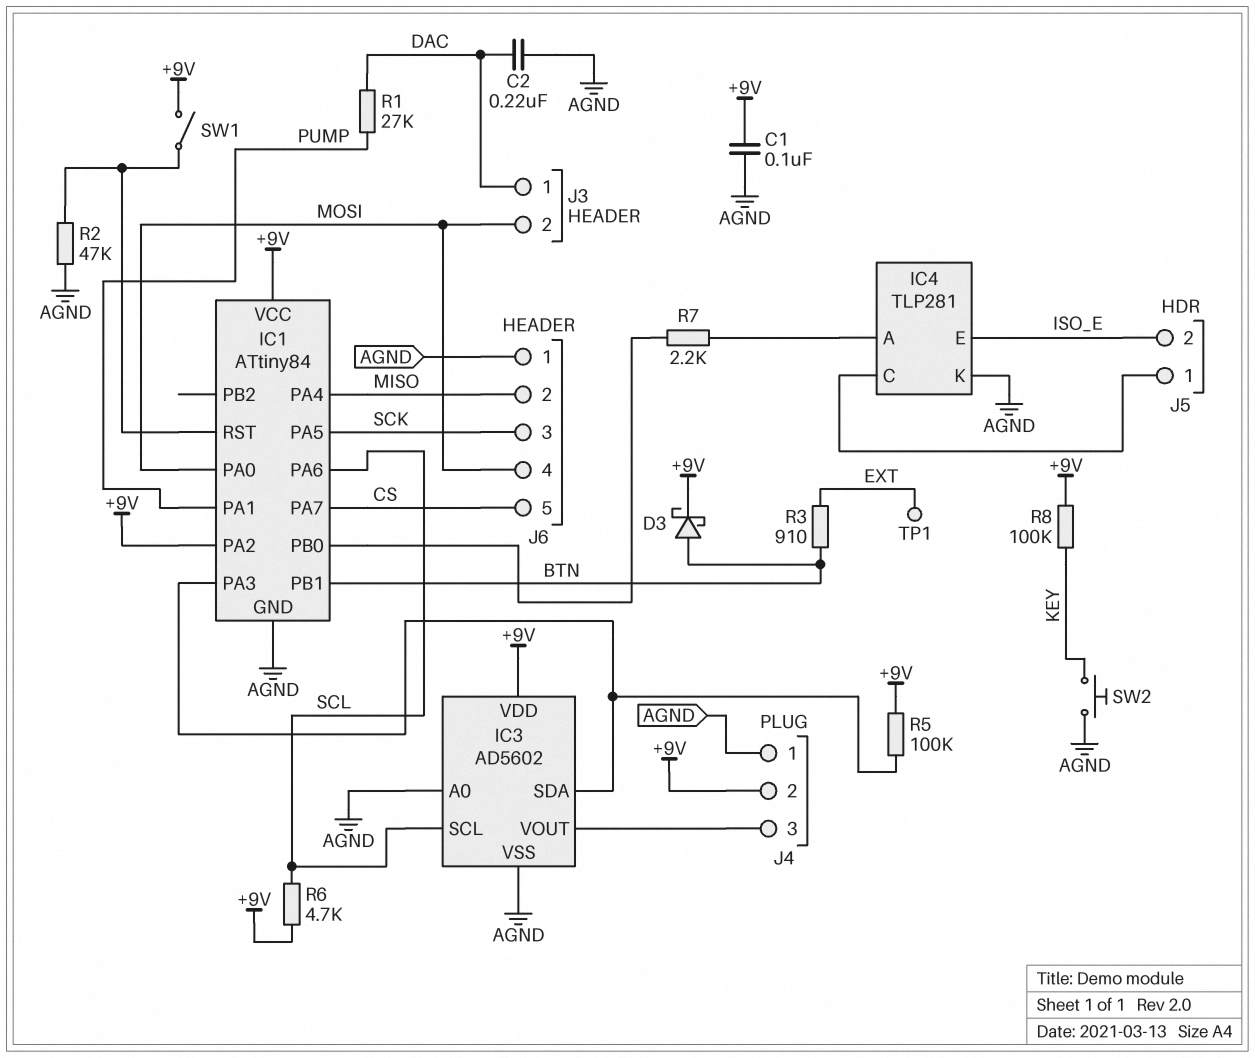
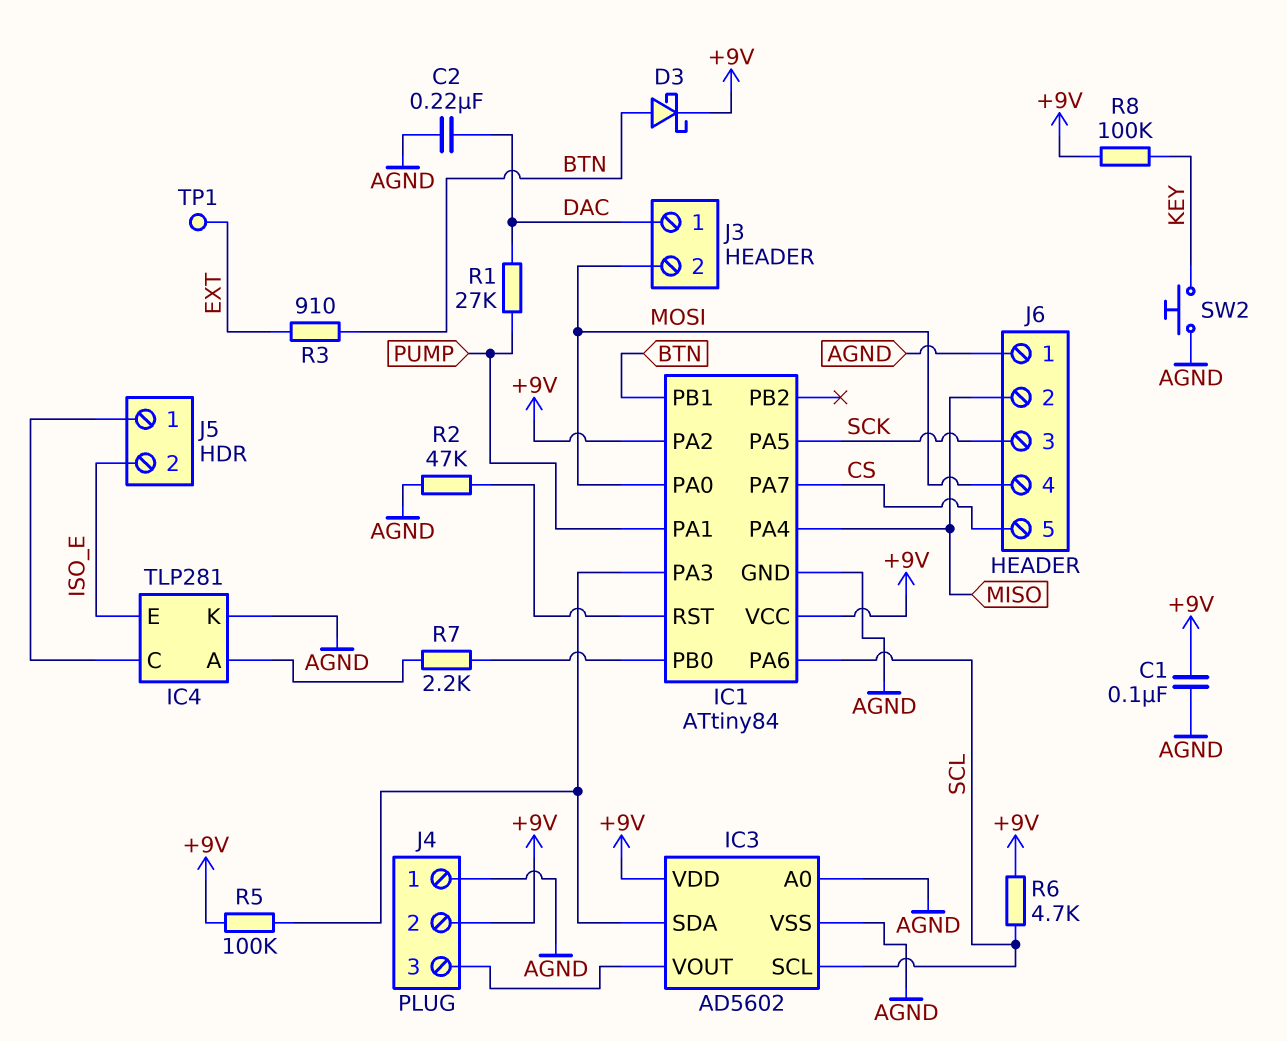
SW1: switch (+9V, IC1/RST) -> none

